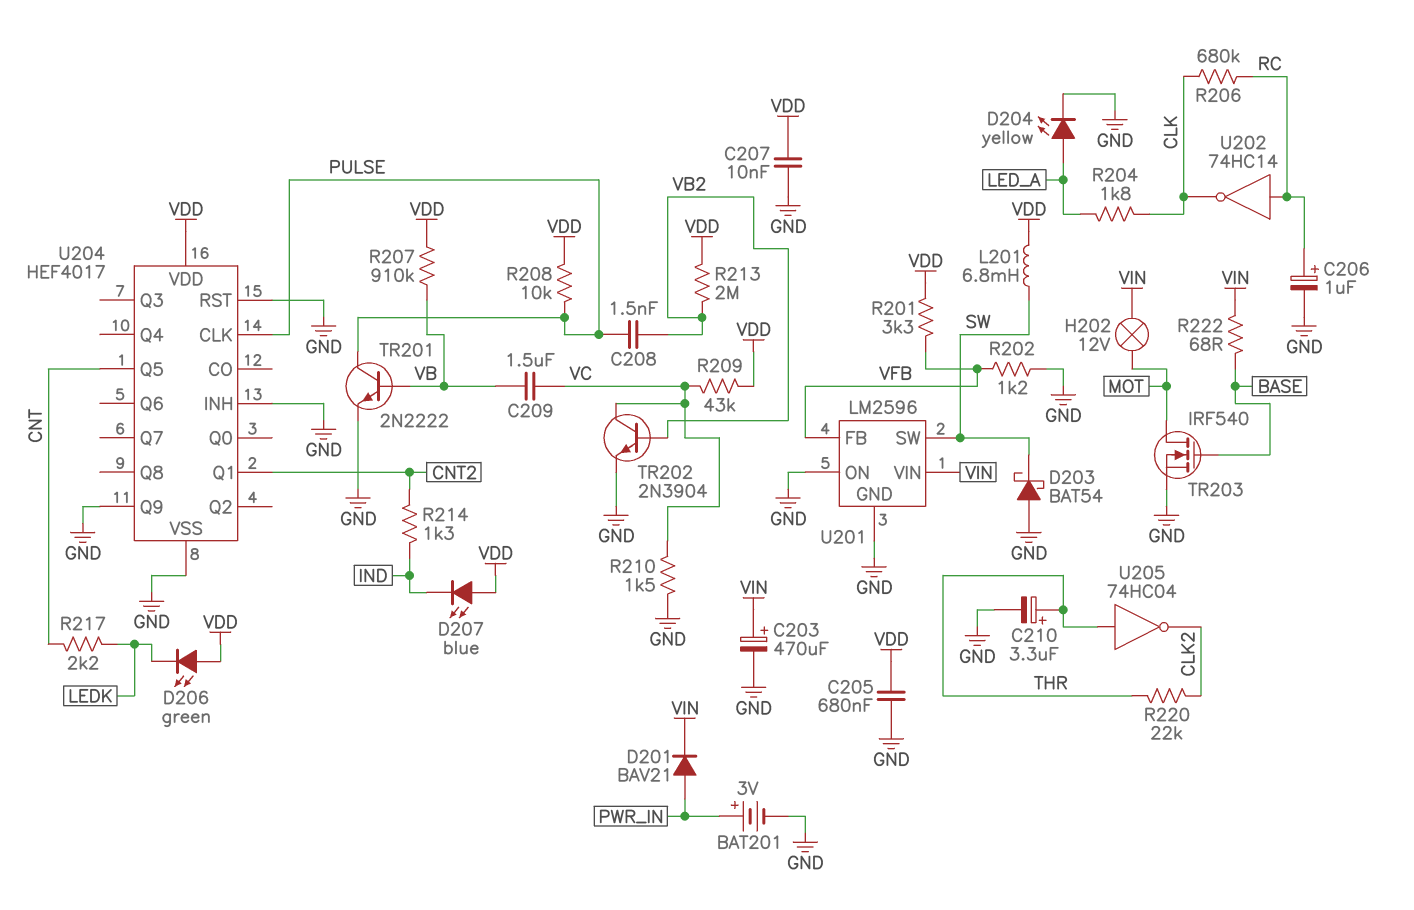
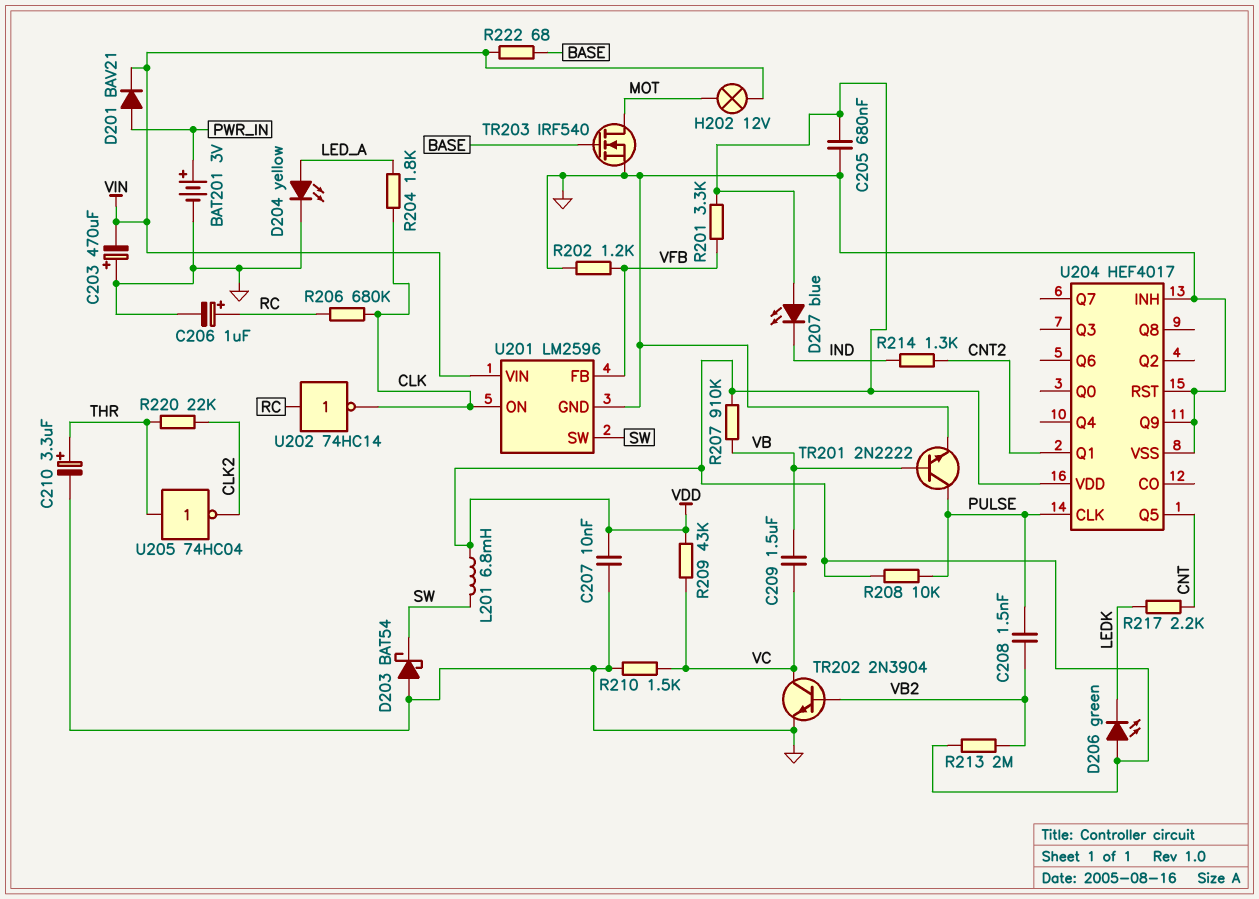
C203: 470uF (plus VIN, minus GND) -> 470uF (plus GND, minus VIN)
U201 pin ON: GND -> CLK

